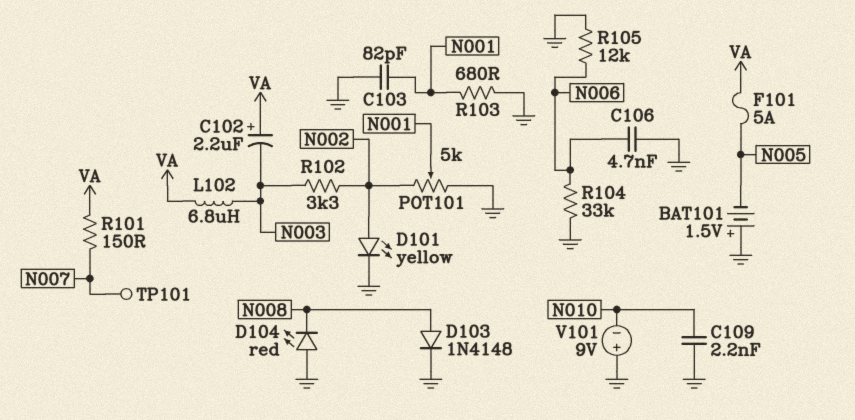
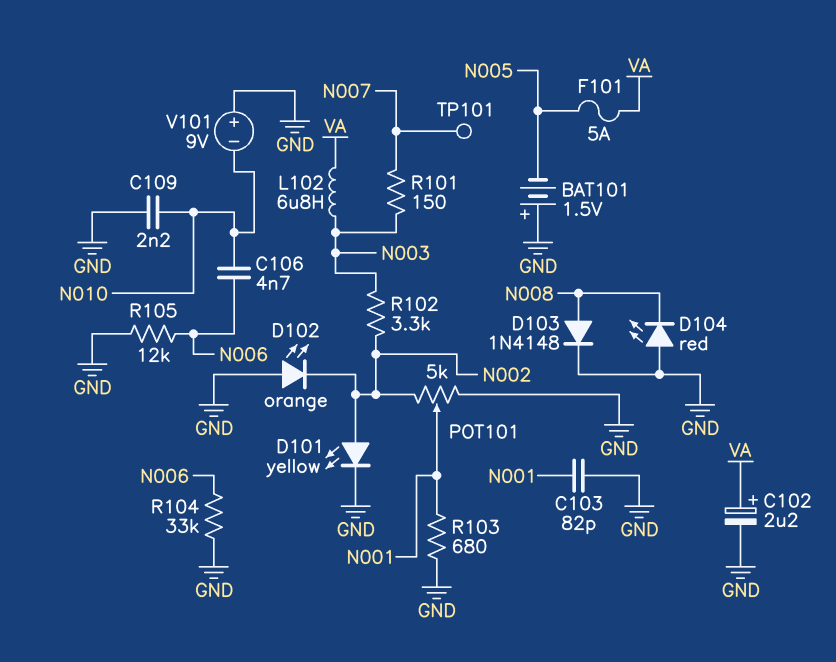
C102: 2.2uF (plus VA, minus N003) -> 2.2uF (plus VA, minus GND)
C106: 4.7nF (GND, N006) -> 4.7nF (N006, N010)
D102: none -> LED orange (A GND, K N002)
R101: 150 (N007, VA) -> 150 (N003, N007)

